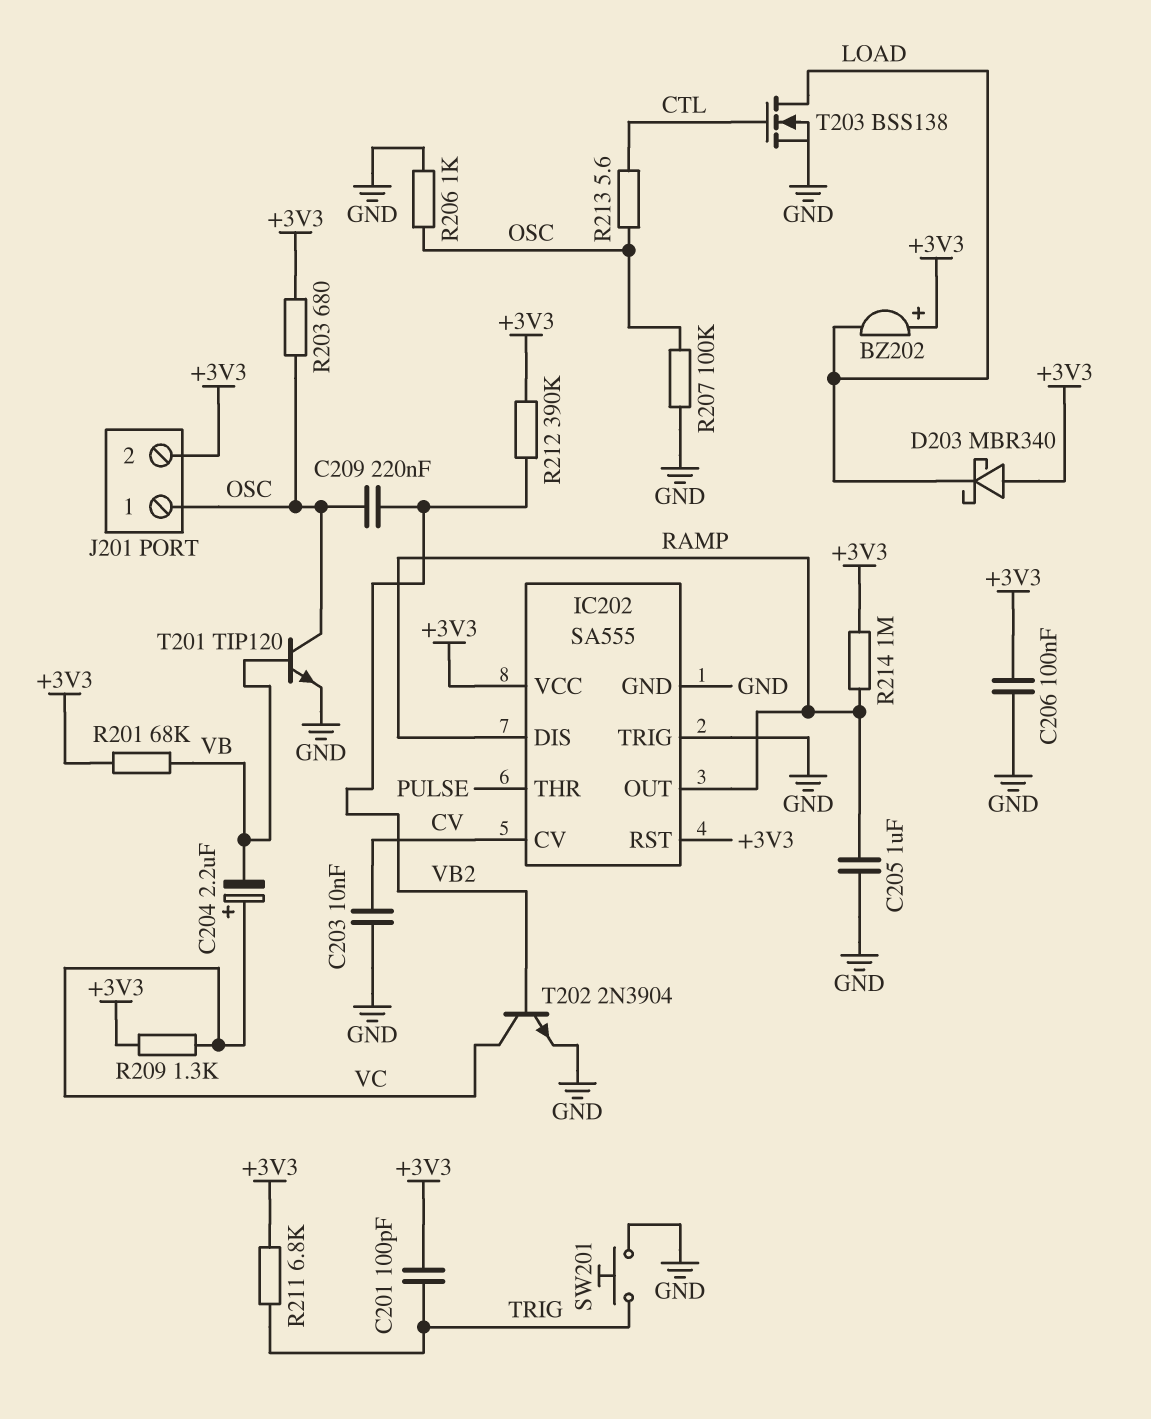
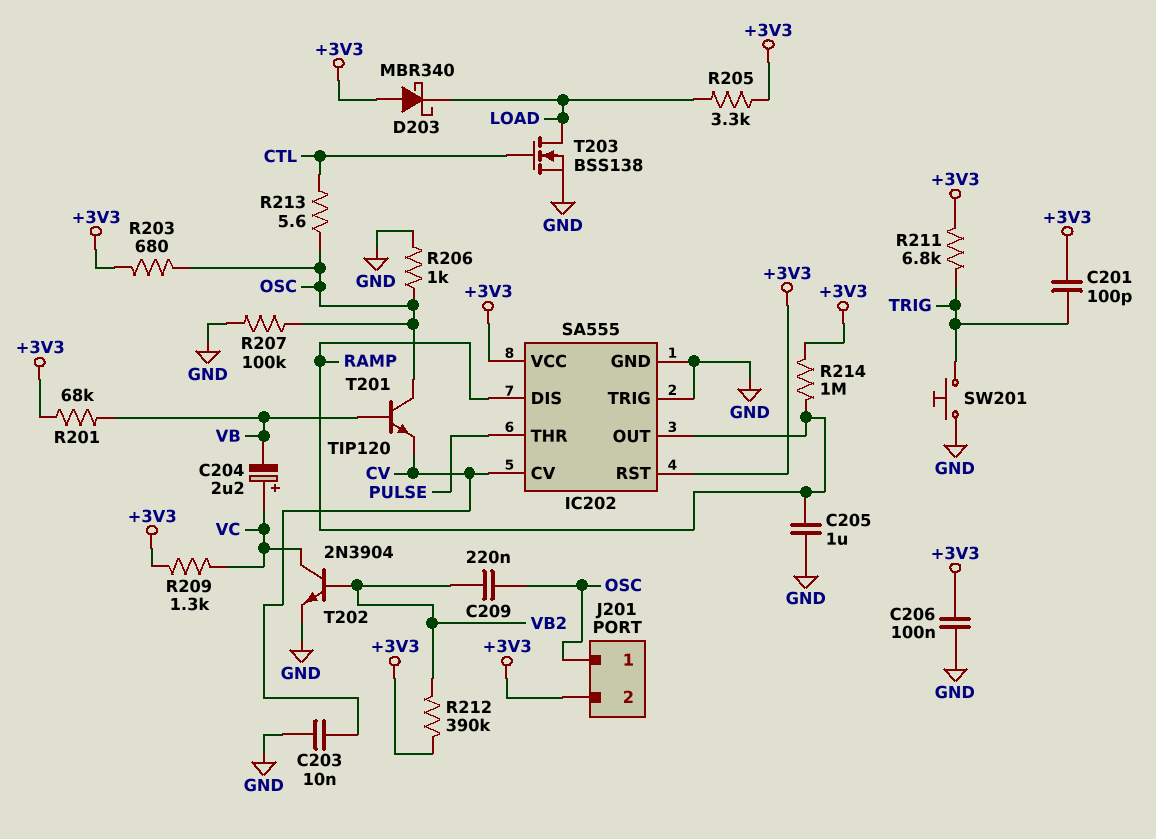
BZ202: buzzer (plus +3V3, minus LOAD) -> none
R205: none -> 3.3k (+3V3, LOAD)
T201: NPN TIP120 (B VB, C OSC, E GND) -> NPN TIP120 (B VB, C OSC, E CV)

